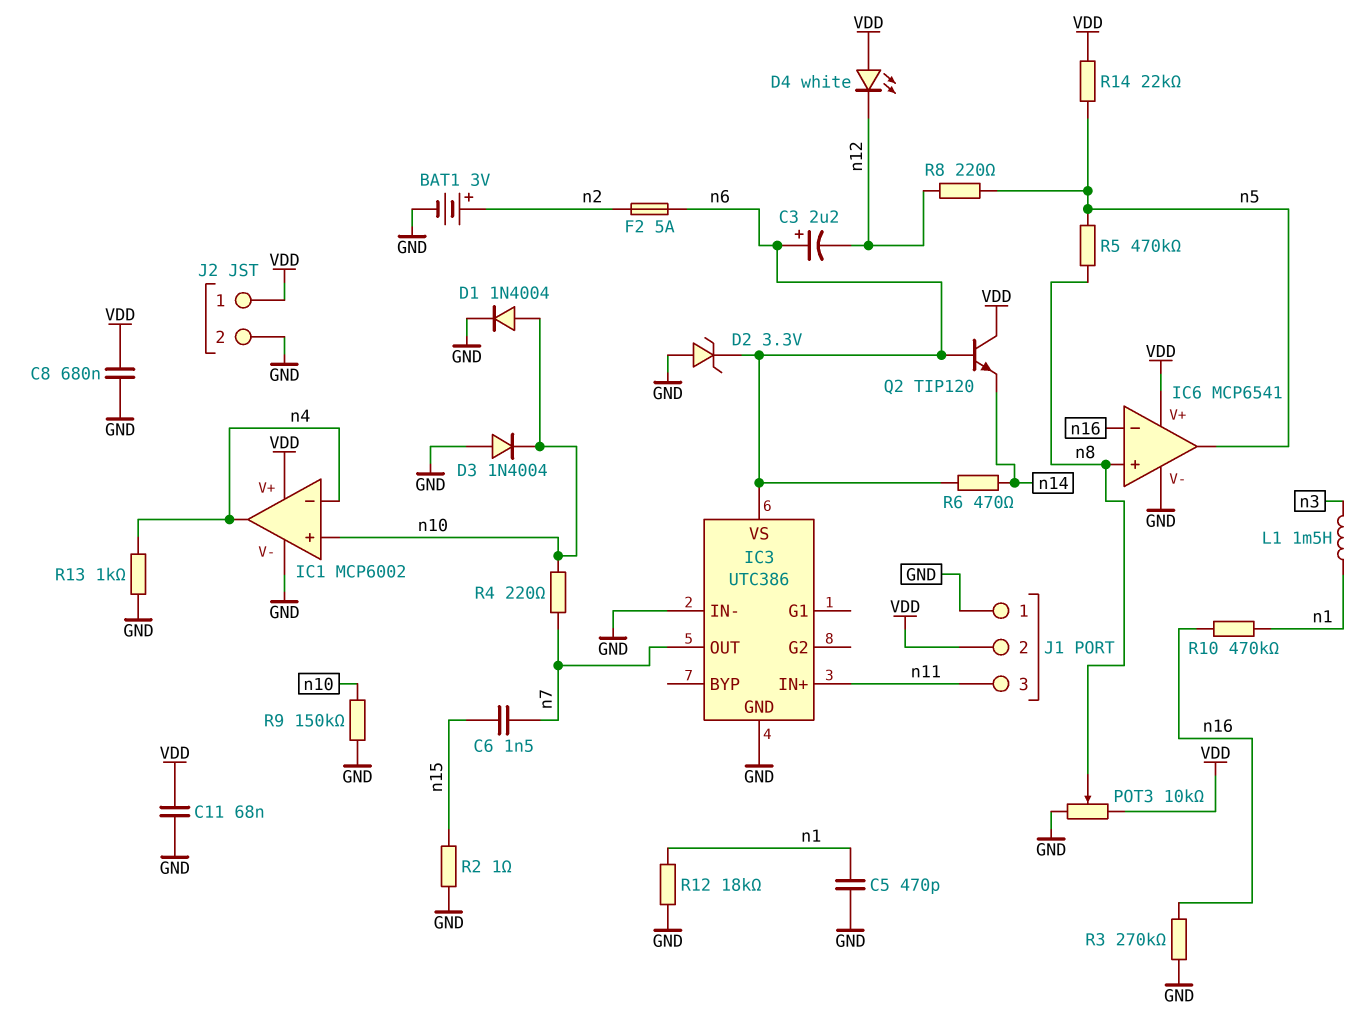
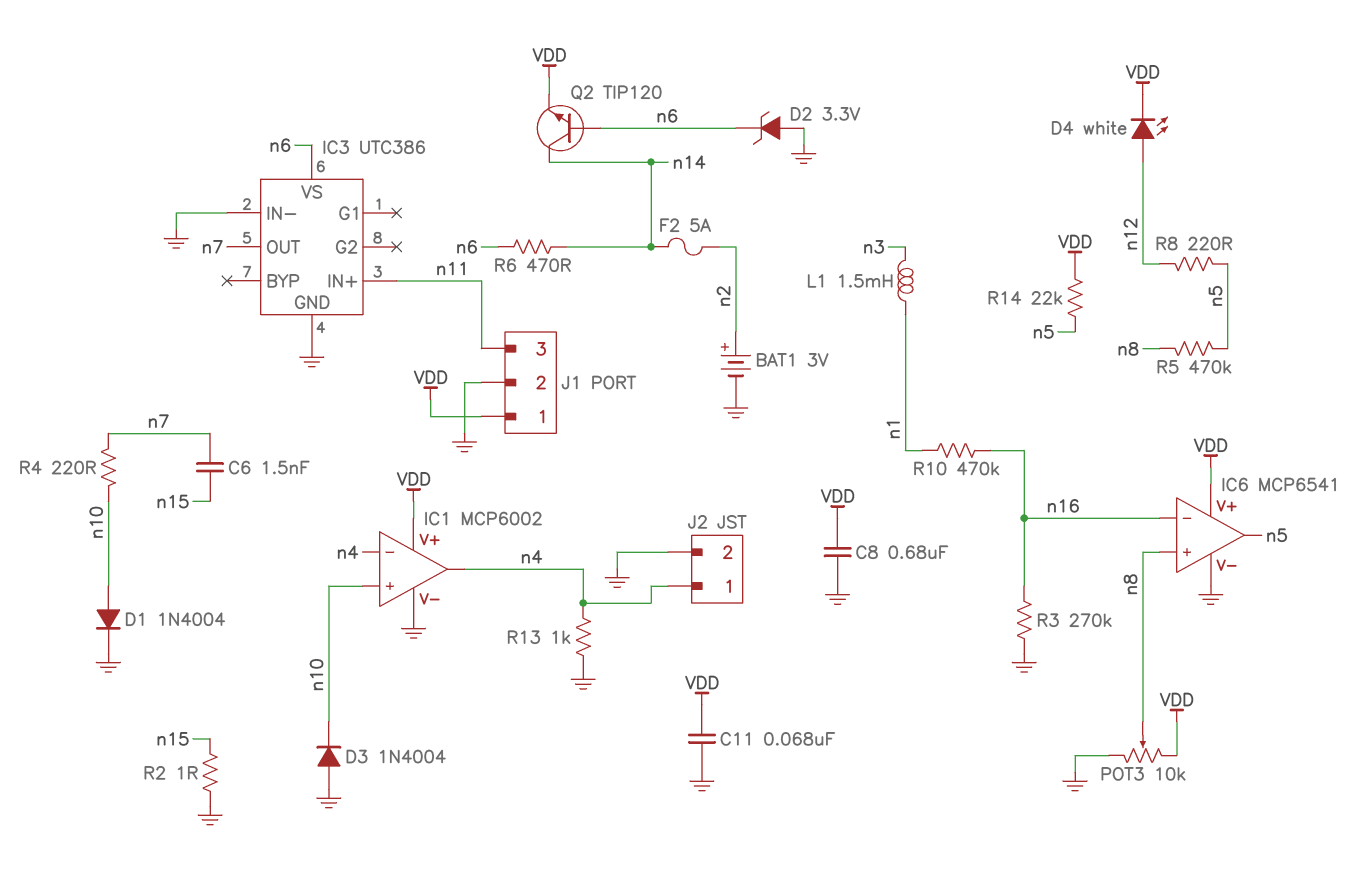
C3: 2.2uF (plus n6, minus n12) -> none
C5: 470pF (GND, n1) -> none
D4: LED white (A VDD, K n12) -> LED white (A n12, K VDD)
F2: 5A (n2, n6) -> 5A (n2, n14)
J1 pin 1: GND -> VDD
J1 pin 2: VDD -> GND
J2 pin 1: VDD -> n4
Q2: NPN TIP120 (B n6, C VDD, E n14) -> NPN TIP120 (B n6, C n14, E VDD)
R9: 150k (GND, n10) -> none
R12: 18k (GND, n1) -> none

